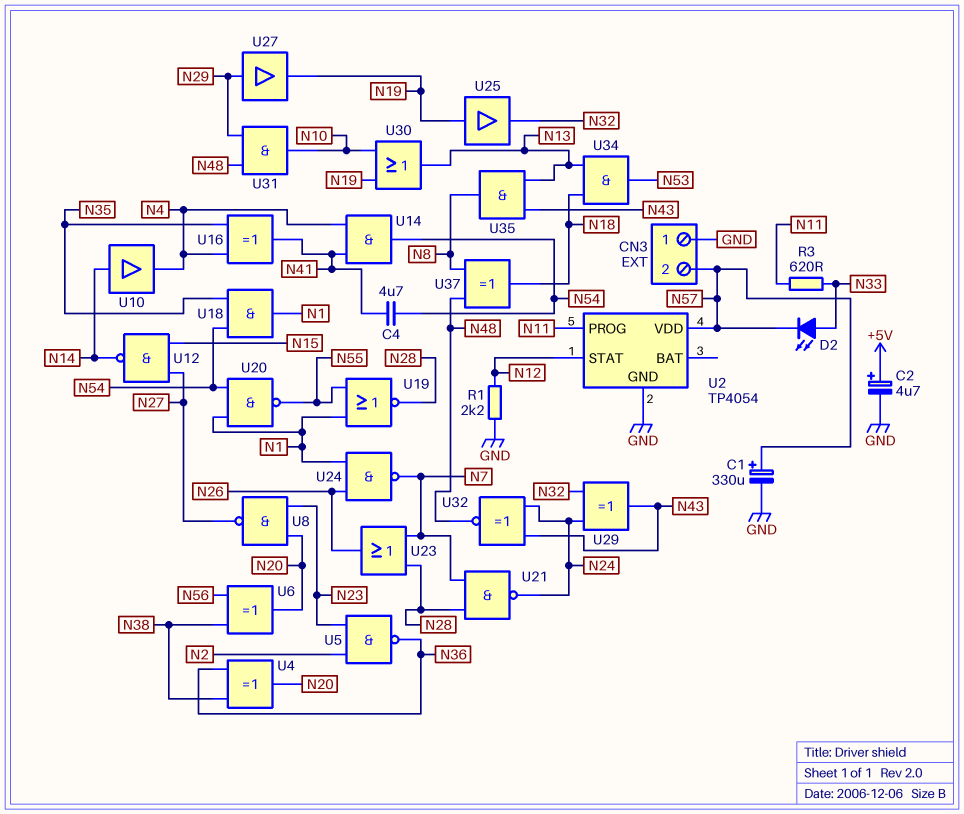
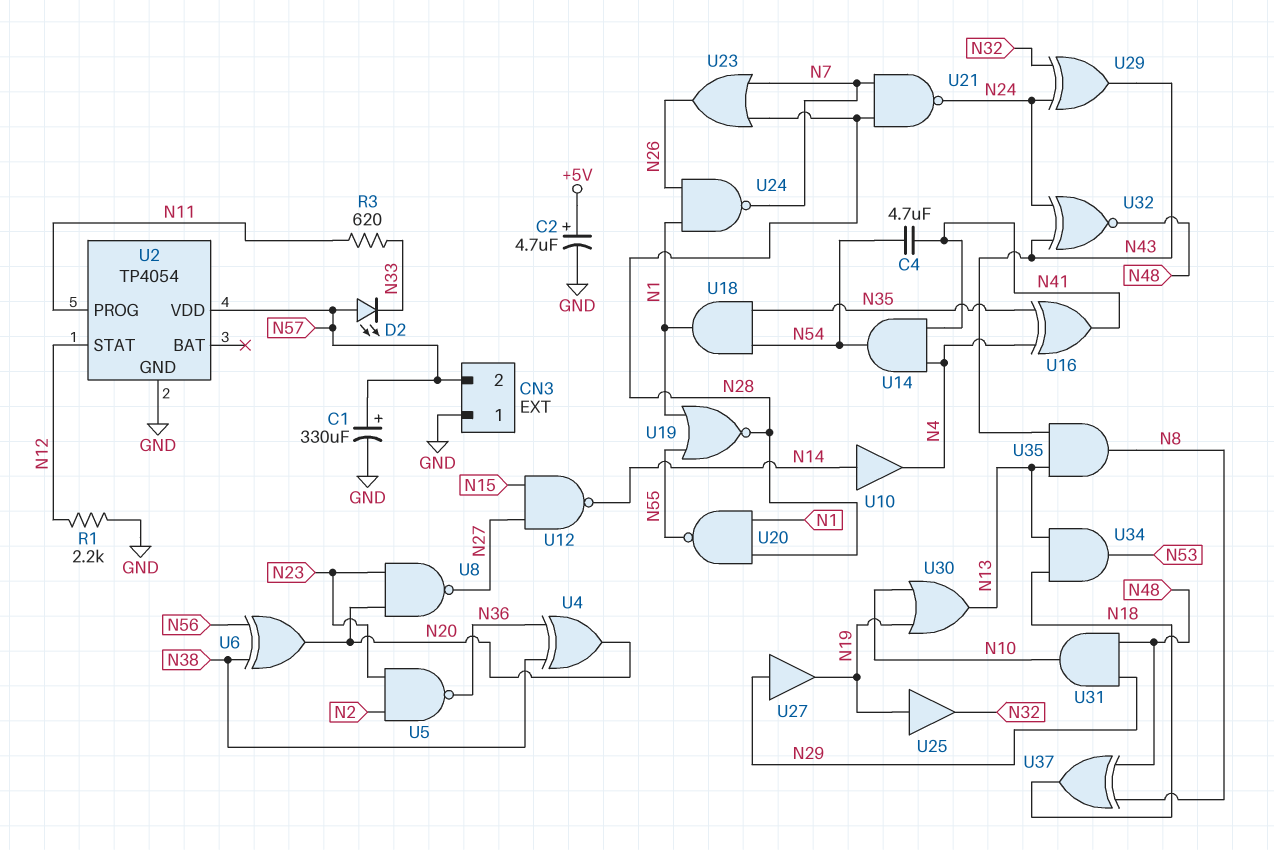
D2: LED (A N33, K N57) -> LED (A N57, K N33)
U20: NAND (in N1, in N54, out N55) -> NAND (in N1, in N28, out N55)

